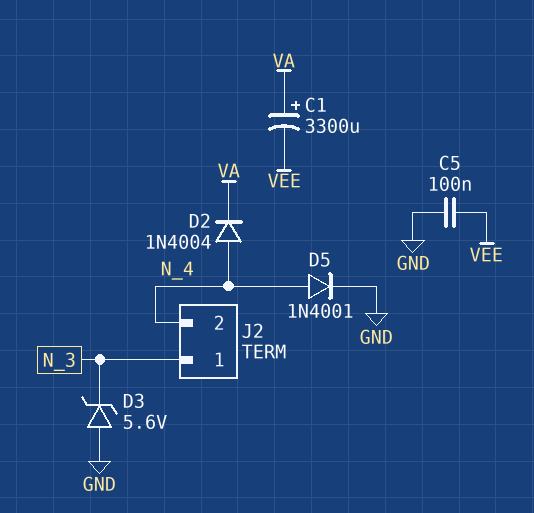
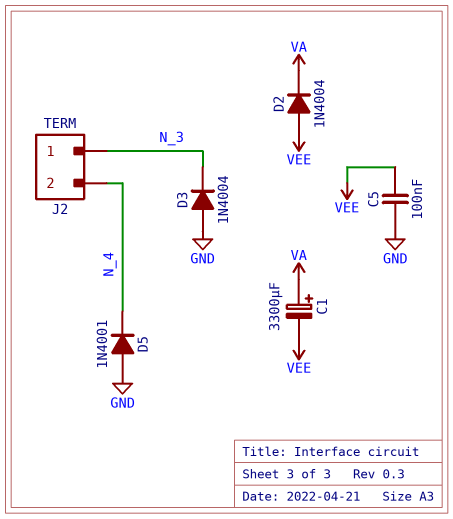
D2: diode 1N4004 (A N_4, K VA) -> diode 1N4004 (A VEE, K VA)
D3: zener 5.6V (A GND, K N_3) -> diode 1N4004 (A GND, K N_3)
D5: diode 1N4001 (A N_4, K GND) -> diode 1N4001 (A GND, K N_4)

